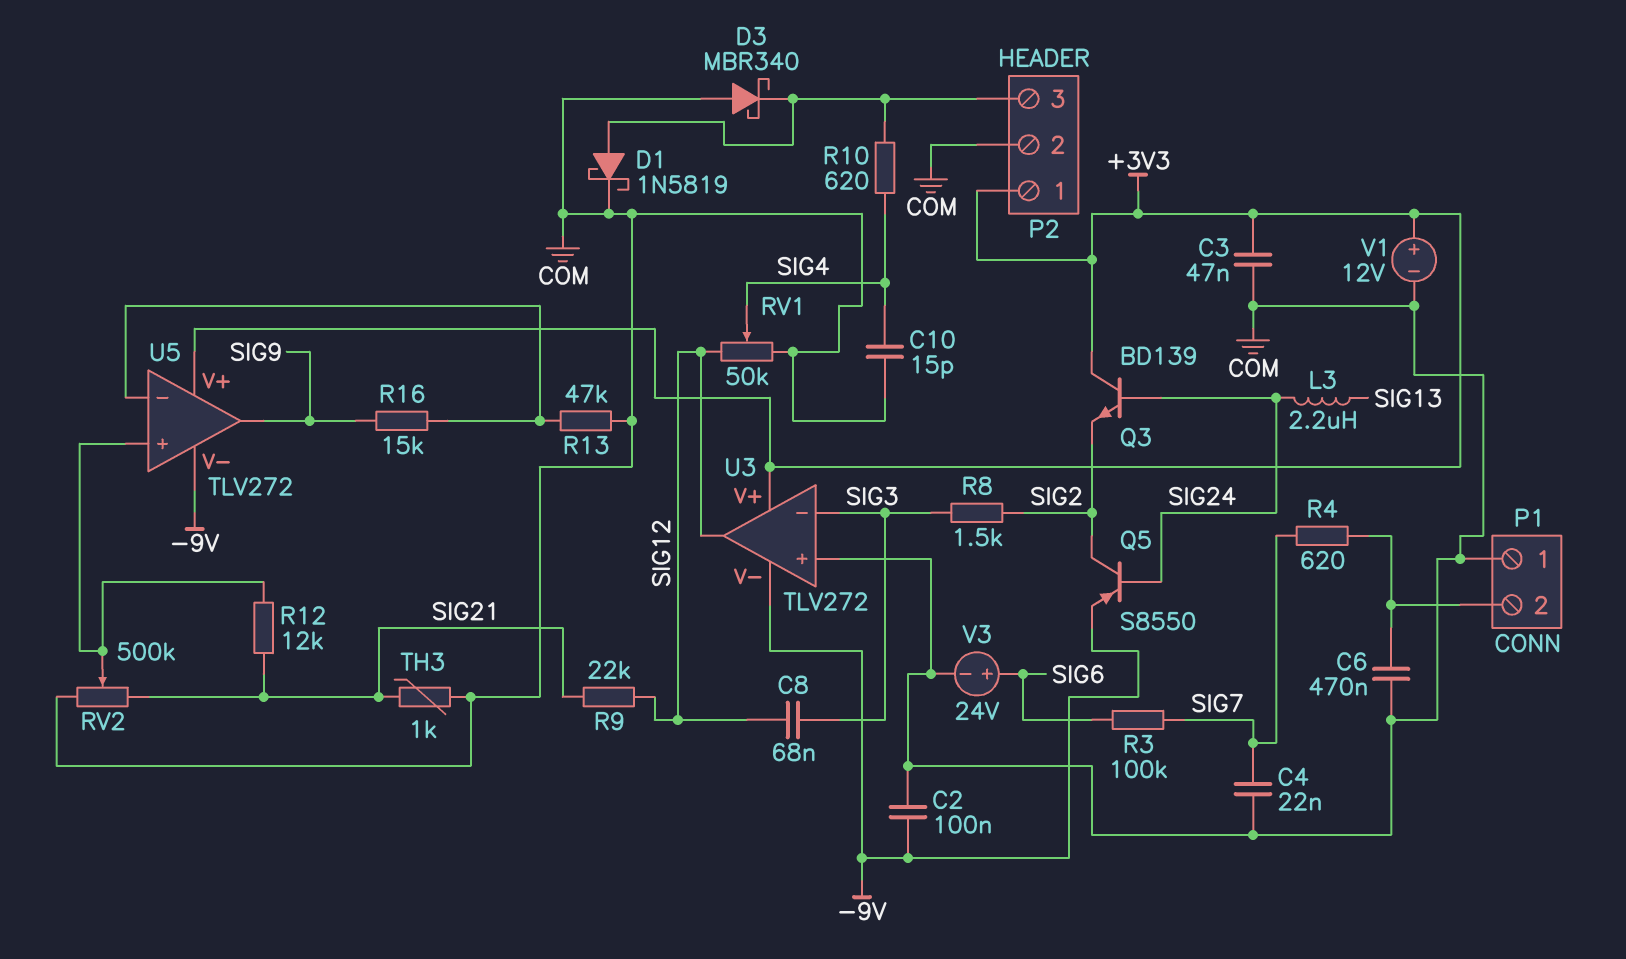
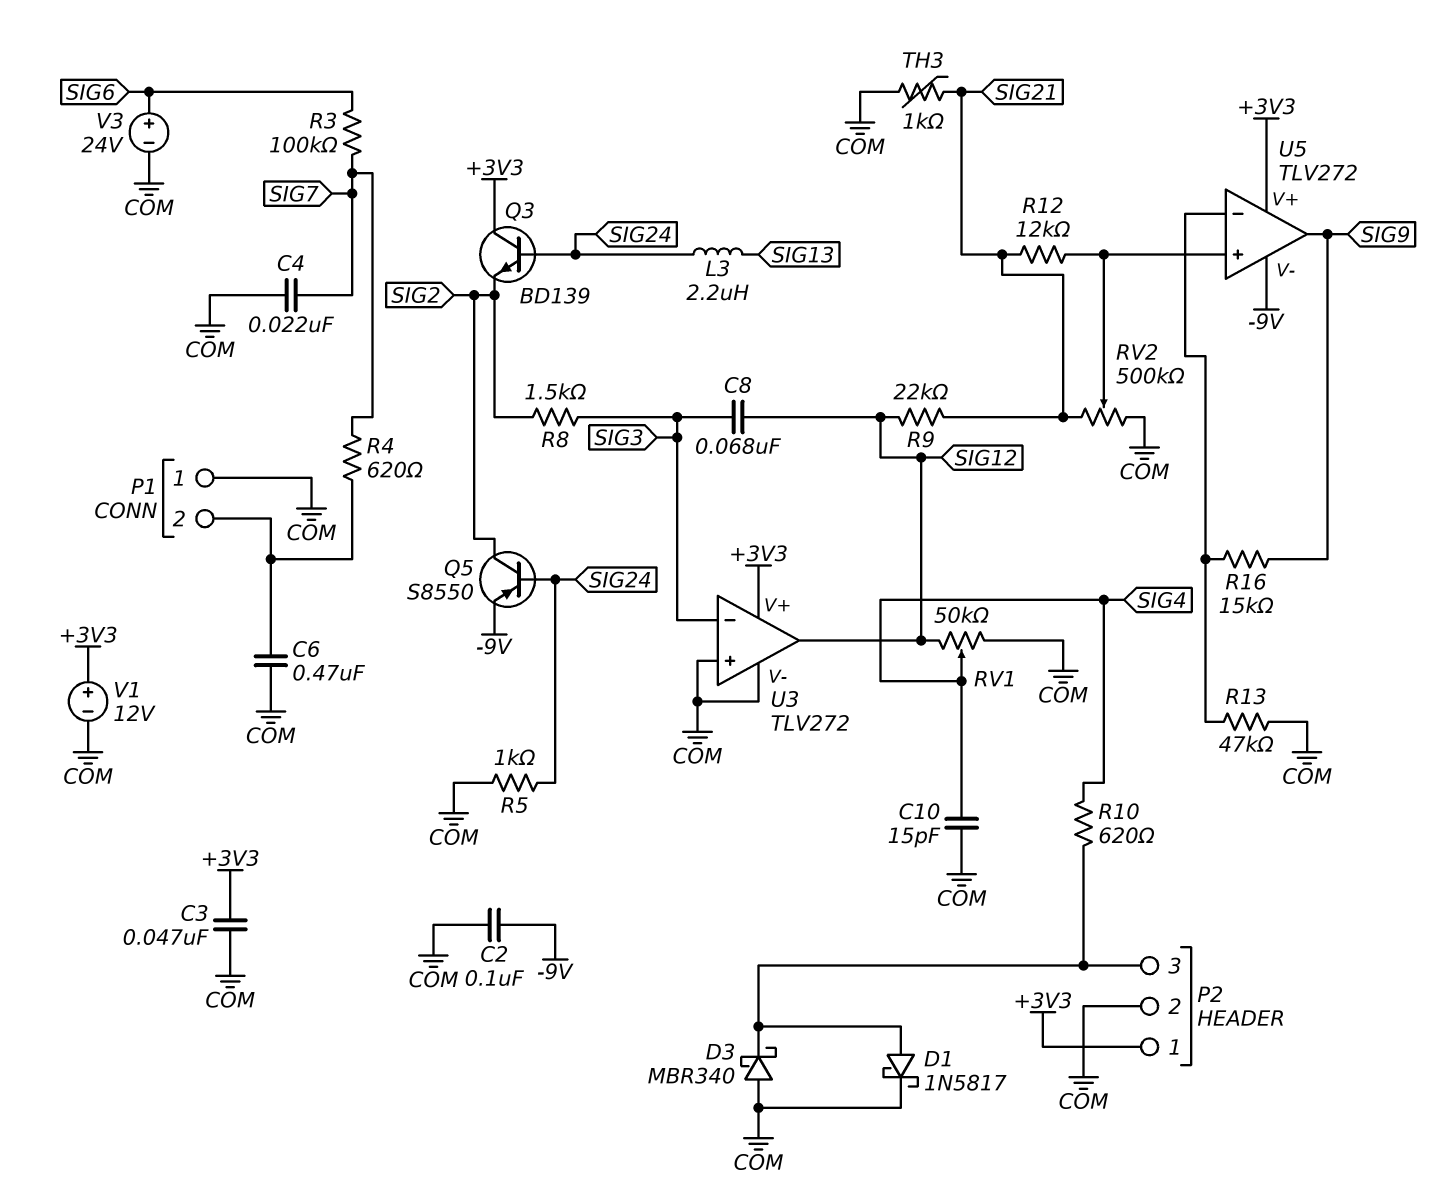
D1: schottky 1N5819 (A P2/3, K COM) -> schottky 1N5817 (A P2/3, K COM)
R5: none -> 1k (COM, SIG24)
U3 pin V-: -9V -> COM

